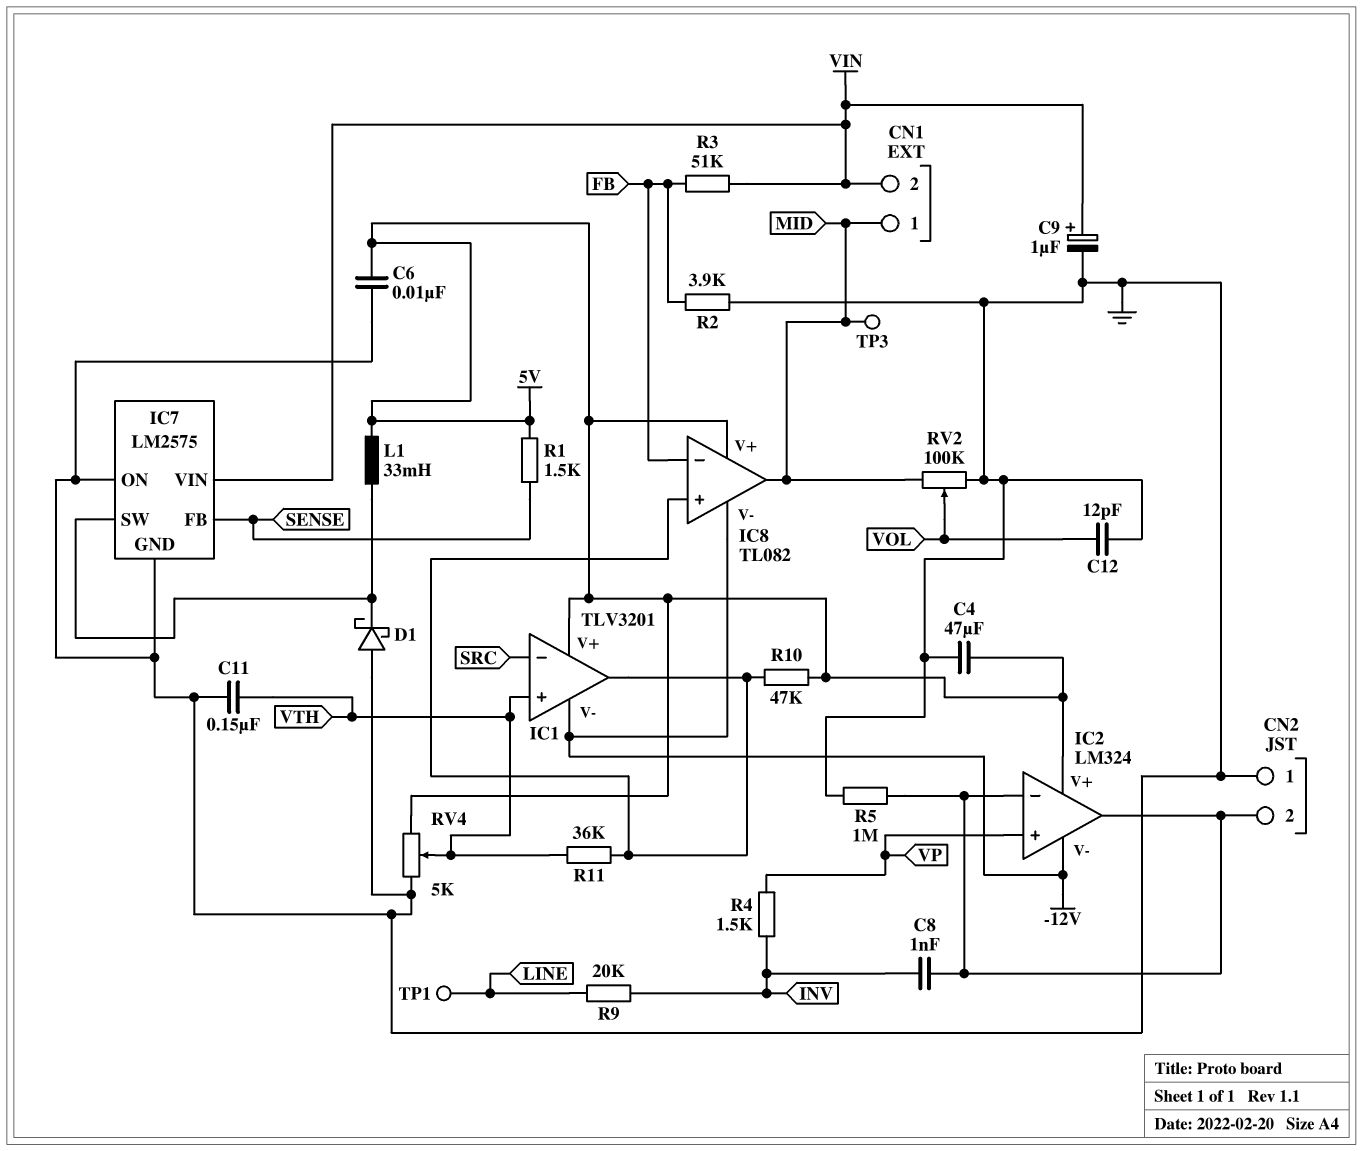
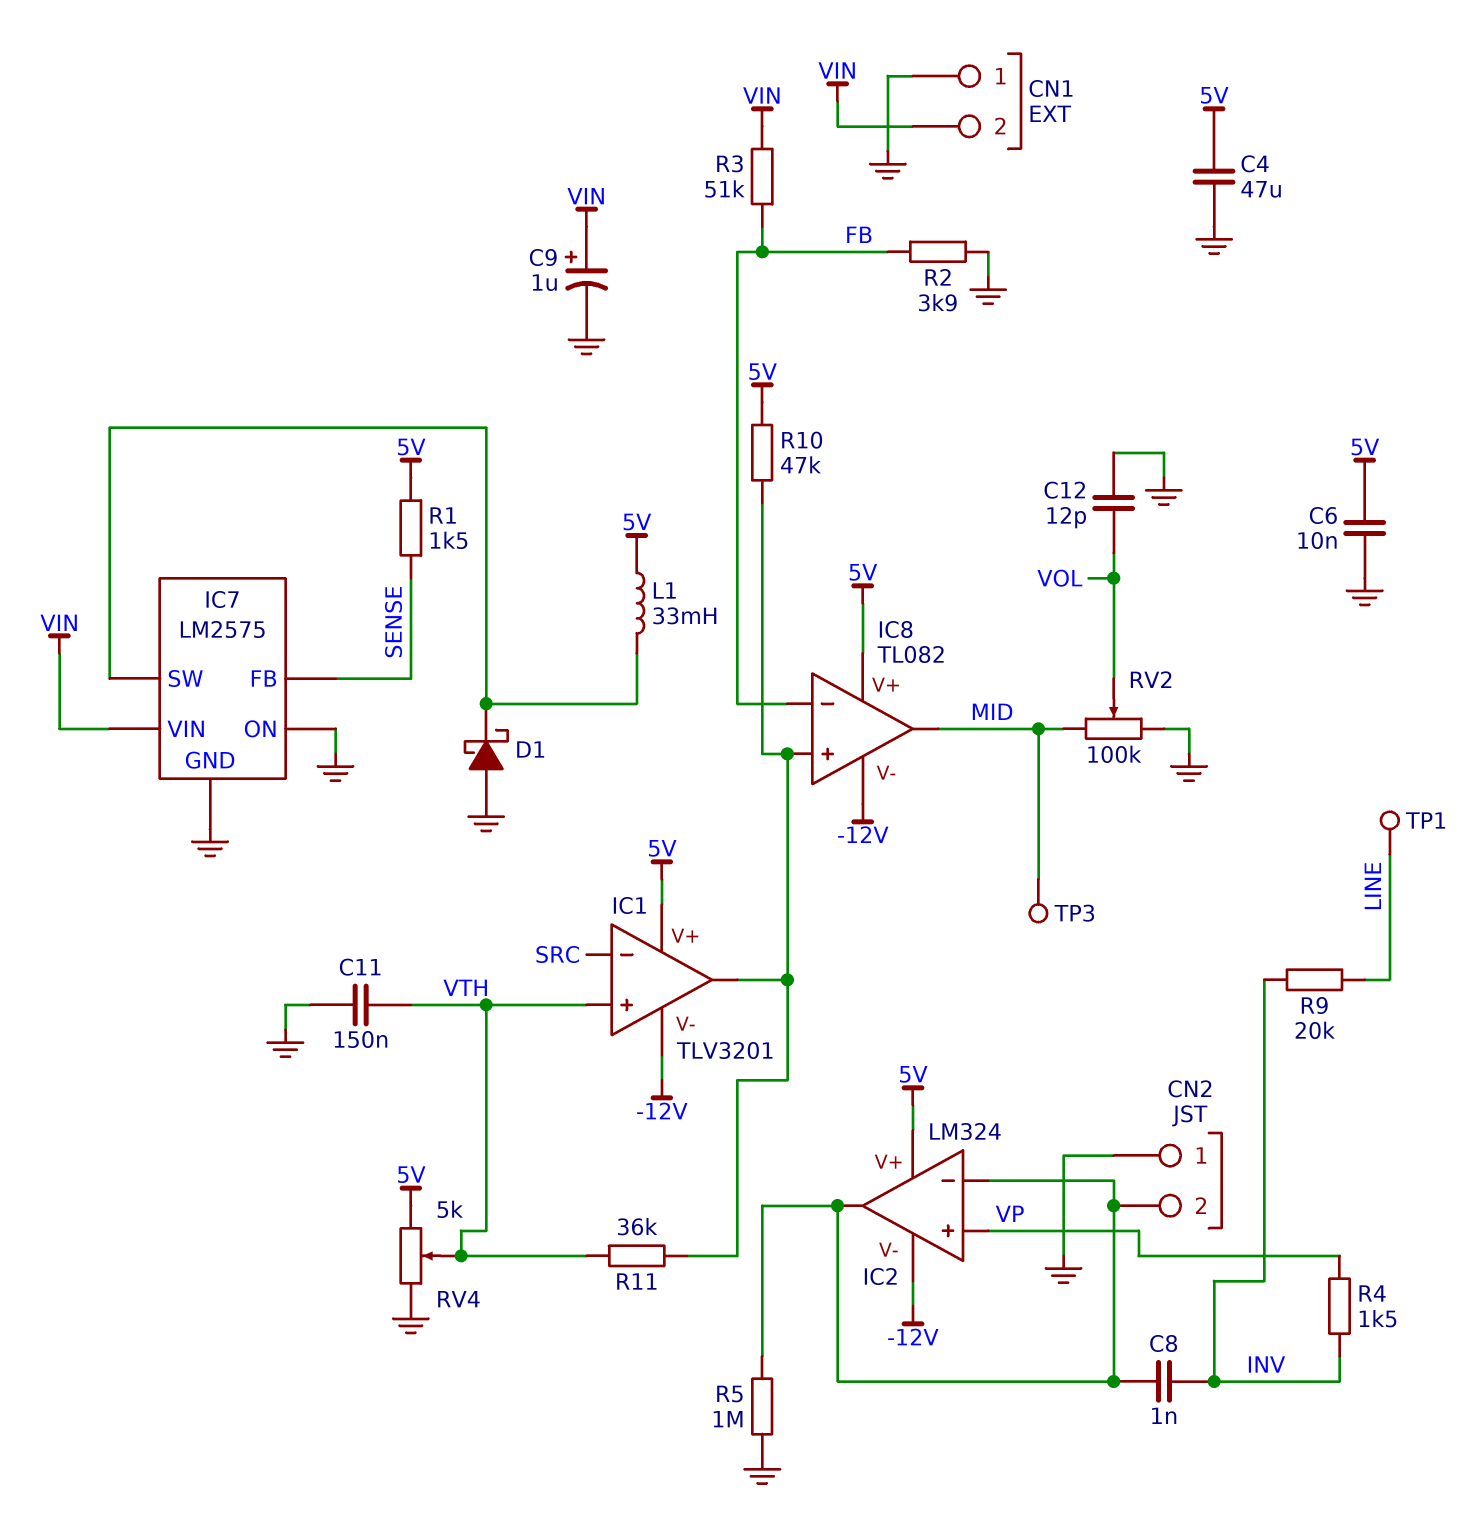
CN1 pin 1: MID -> GND

